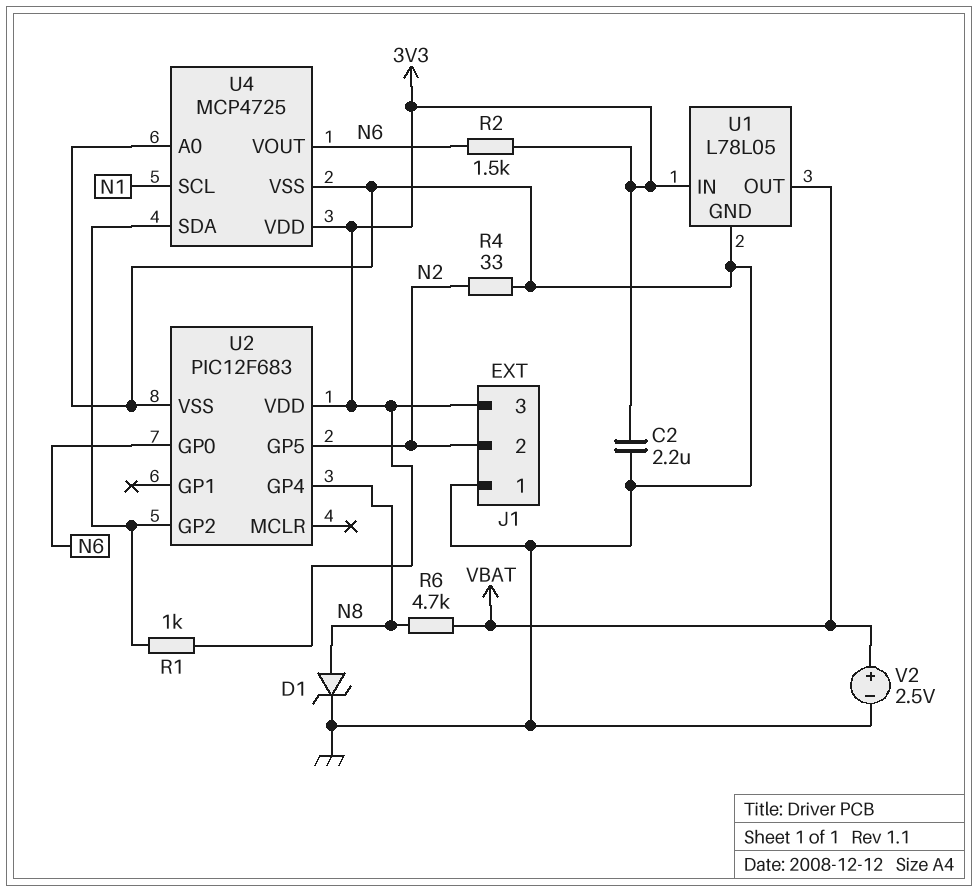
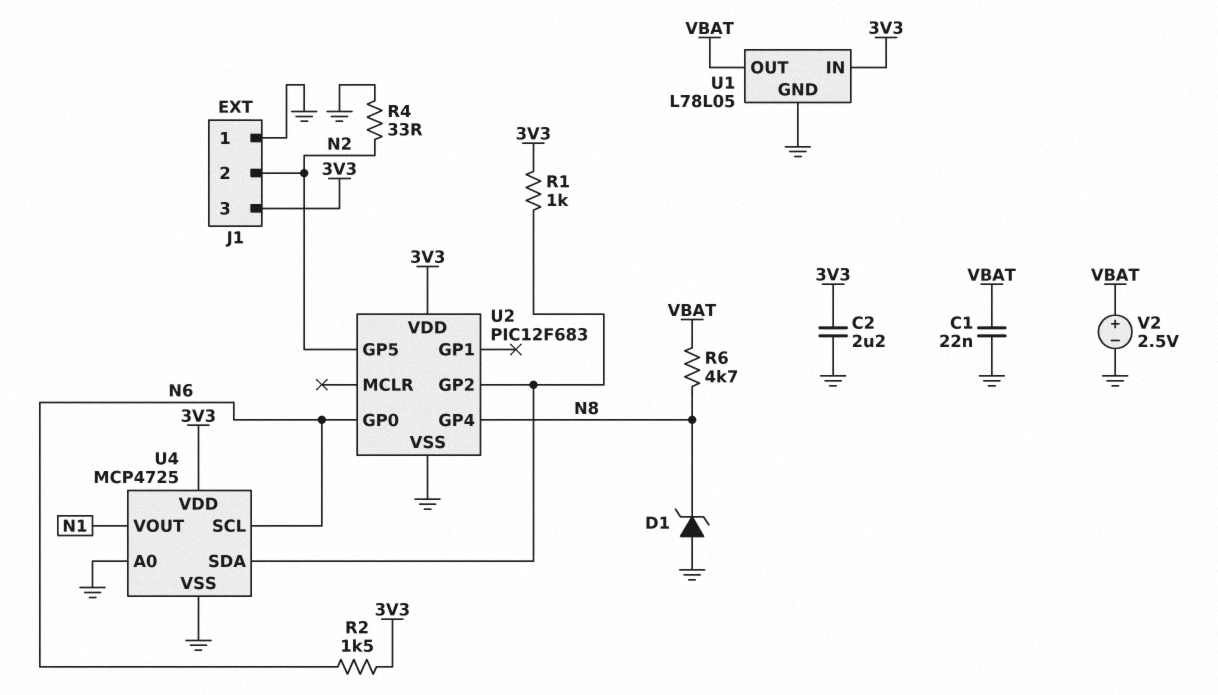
C1: none -> 22nF (GND, VBAT)
D1: zener (A N8, K GND) -> zener (A GND, K N8)
U4 pin SCL: N1 -> N6
U4 pin VOUT: N6 -> N1

